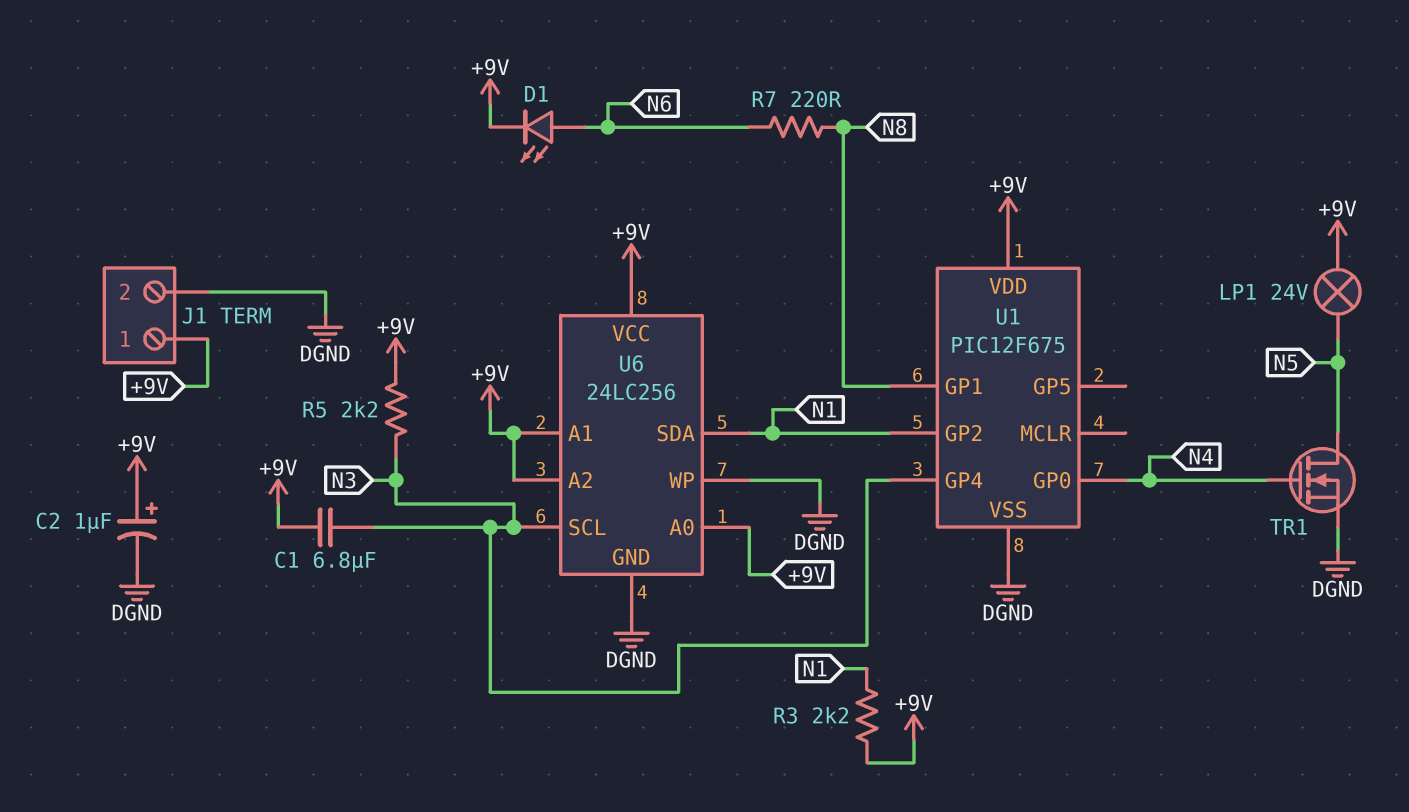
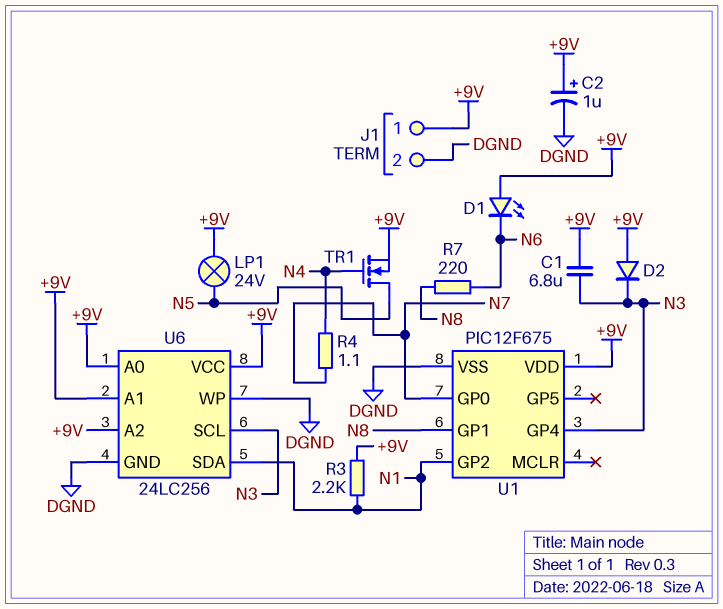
D1: LED (A N6, K +9V) -> LED (A +9V, K N6)
D2: none -> diode (A +9V, K N3)
R4: none -> 1.1 (N4, N7)
R5: 2.2k (+9V, N3) -> none
TR1: NMOS (G N4, D N5, S DGND) -> NMOS (G N4, D N5, S +9V)
U1 pin GP0: N4 -> N7

